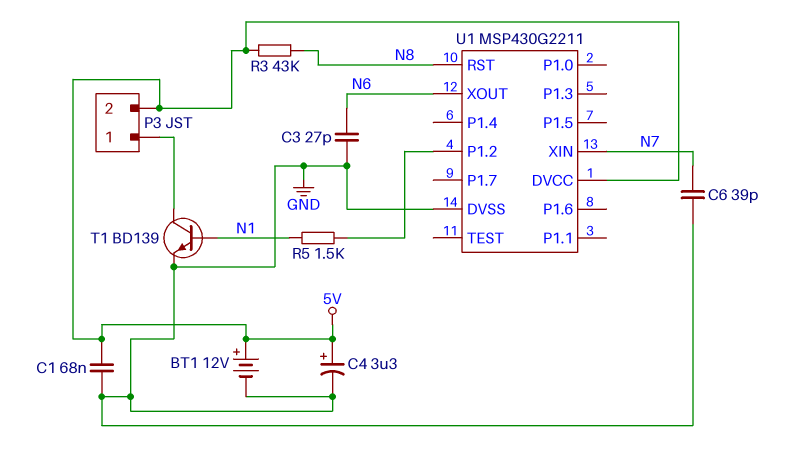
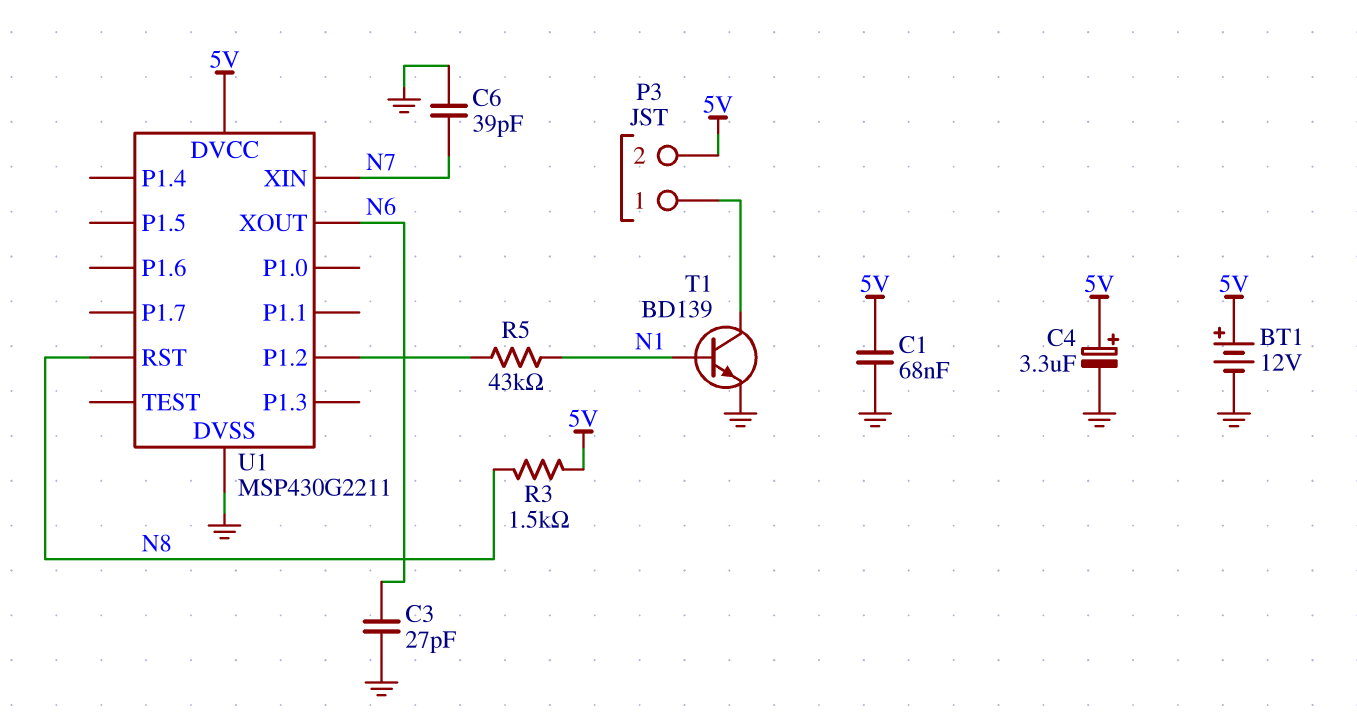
R3: 43k (5V, N8) -> 1.5k (5V, N8)
R5: 1.5k (N1, U1/P1.2) -> 43k (N1, U1/P1.2)

